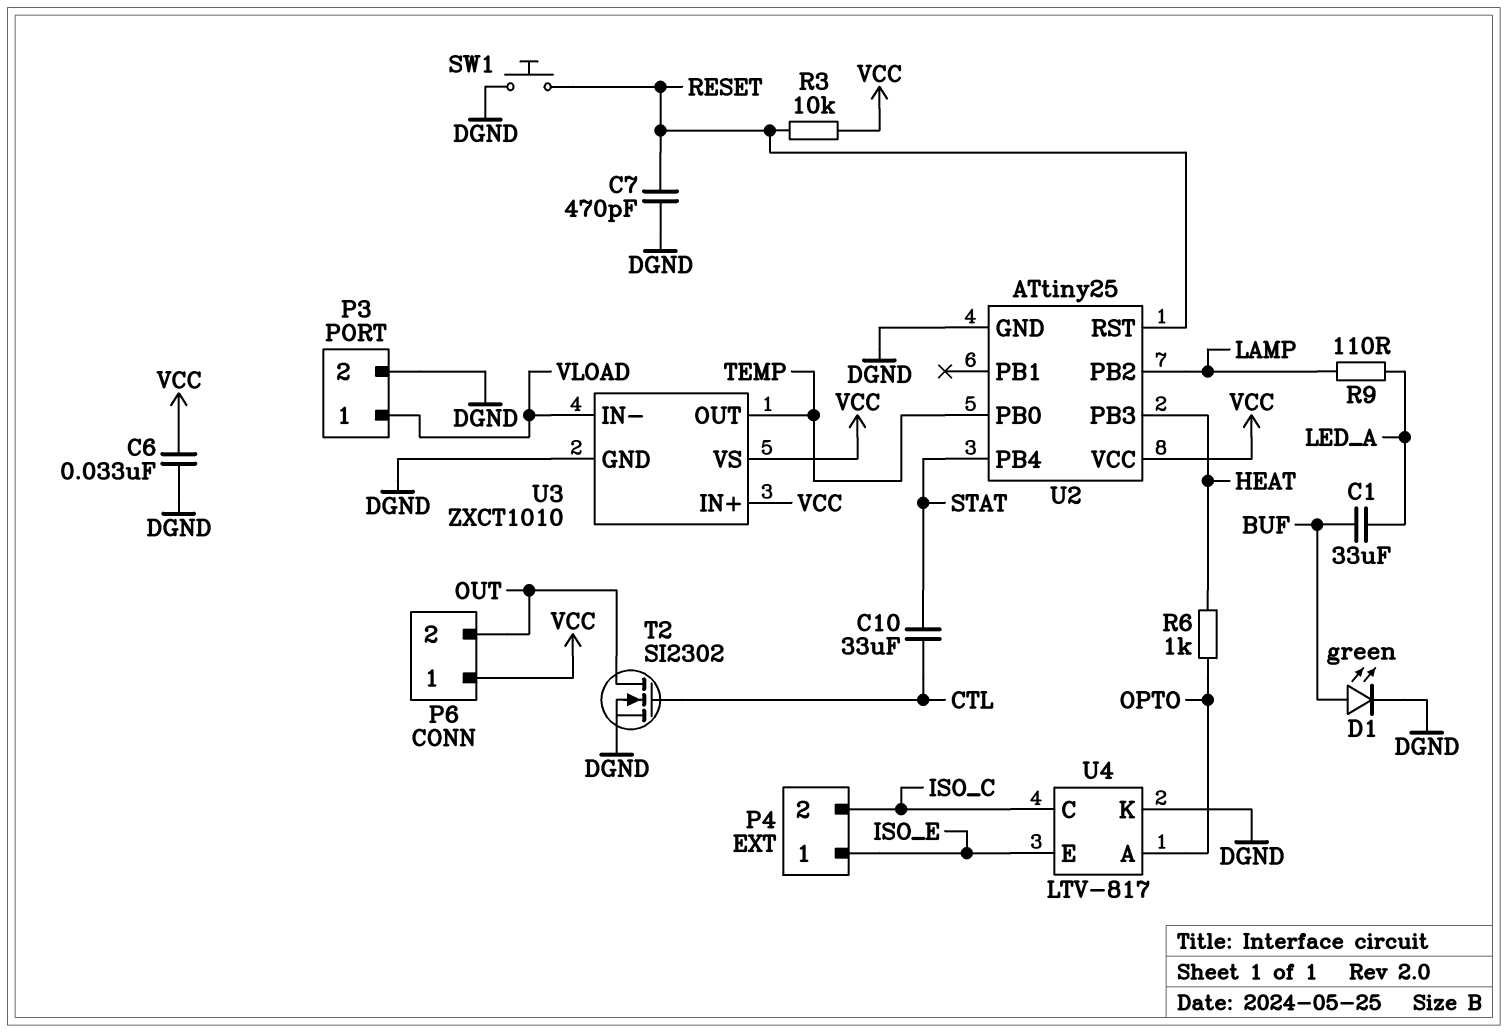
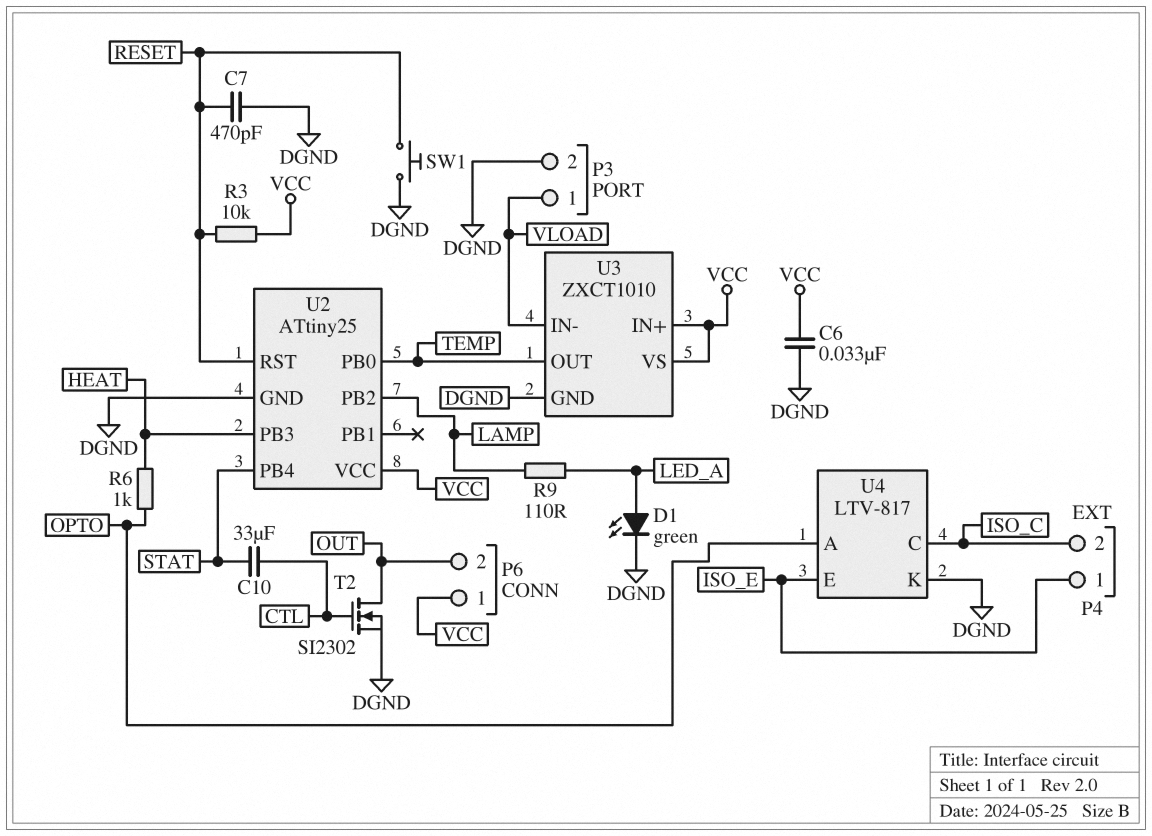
C1: 33uF (BUF, LED_A) -> none
D1: LED green (A BUF, K DGND) -> LED green (A LED_A, K DGND)

